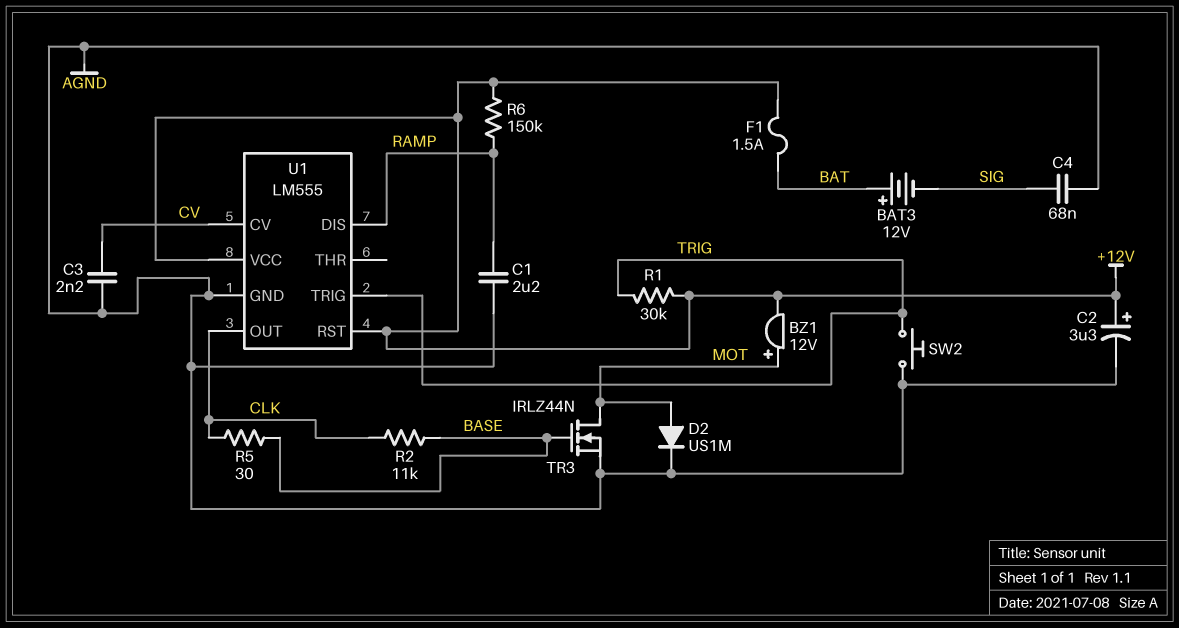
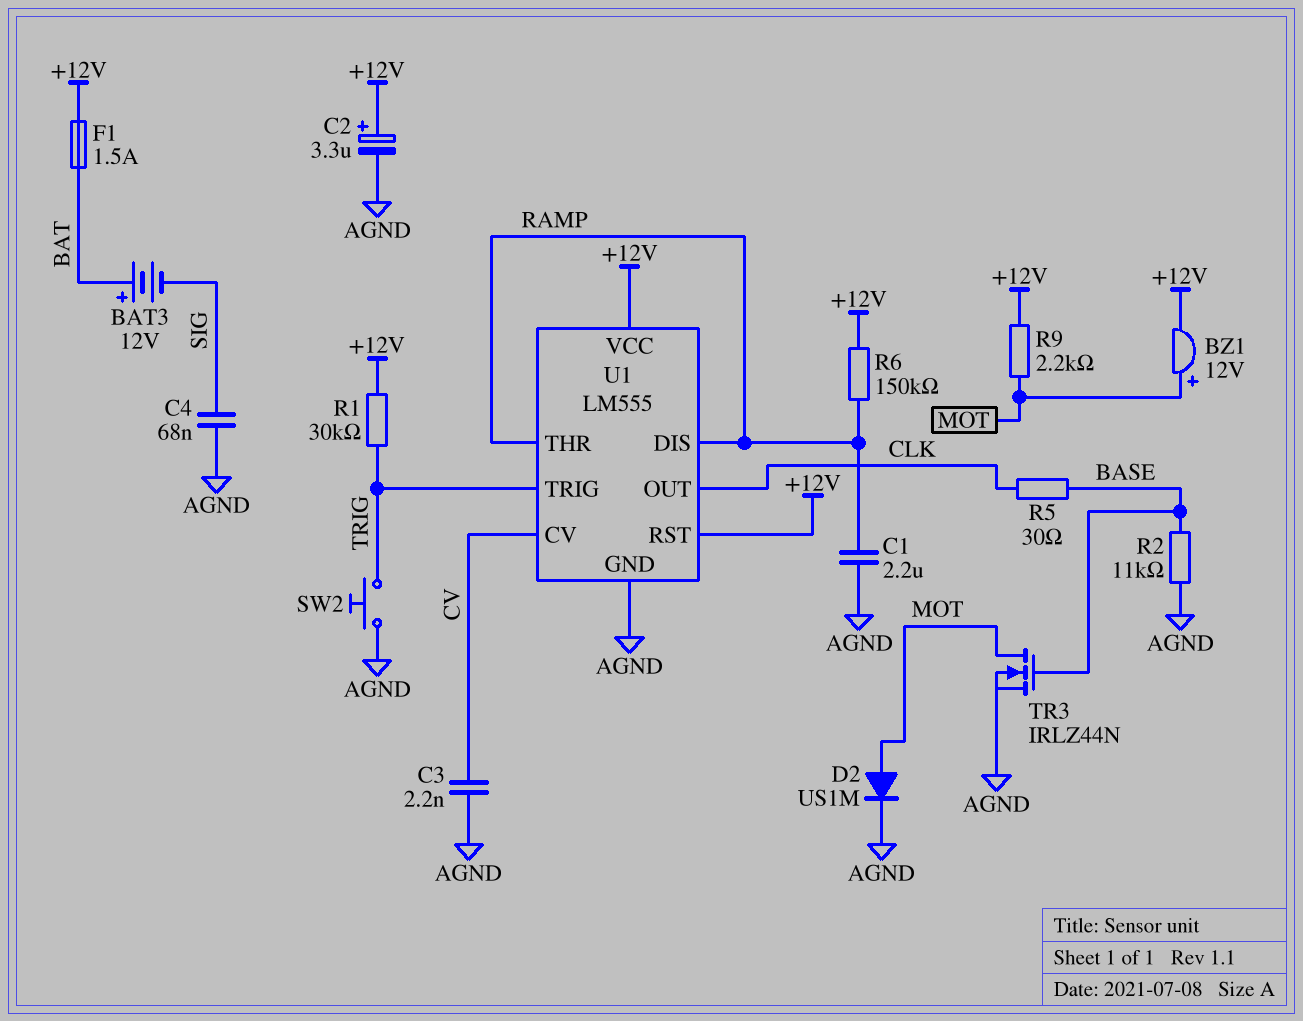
R2: 11k (BASE, CLK) -> 11k (AGND, BASE)
R9: none -> 2.2k (+12V, MOT)
U1 pin THR: none -> RAMP

